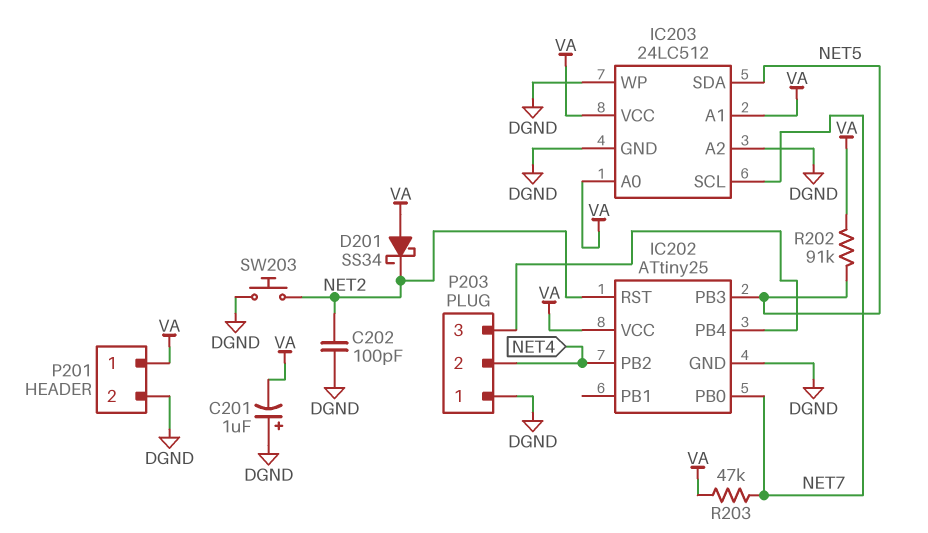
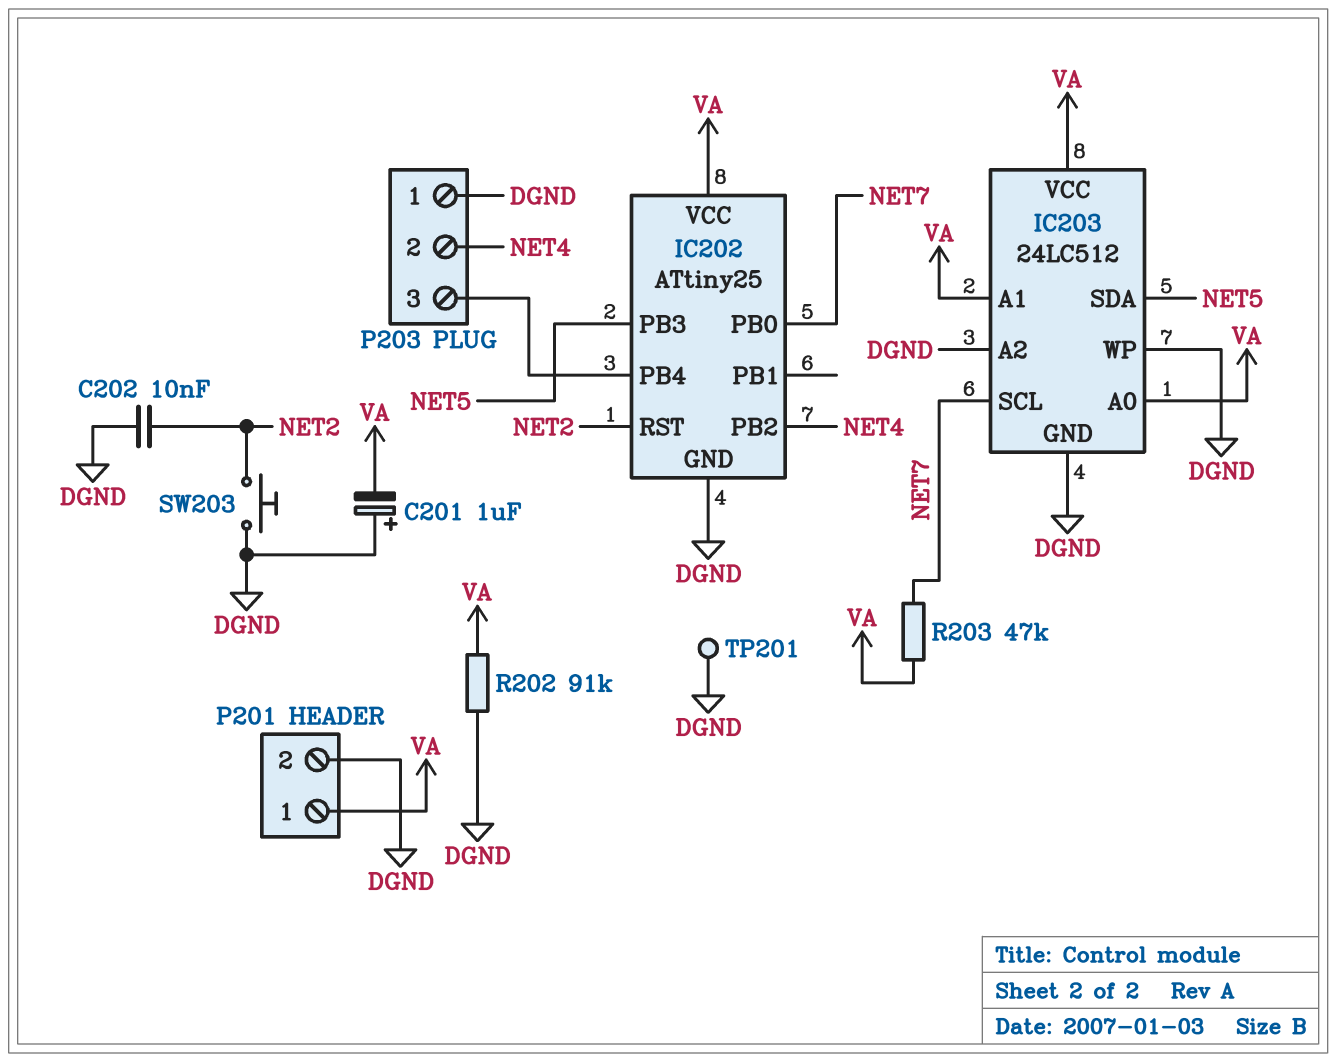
C202: 100pF (DGND, NET2) -> 10nF (DGND, NET2)
D201: schottky SS34 (A VA, K NET2) -> none
R202: 91k (NET5, VA) -> 91k (DGND, VA)
TP201: none -> test point (DGND)

